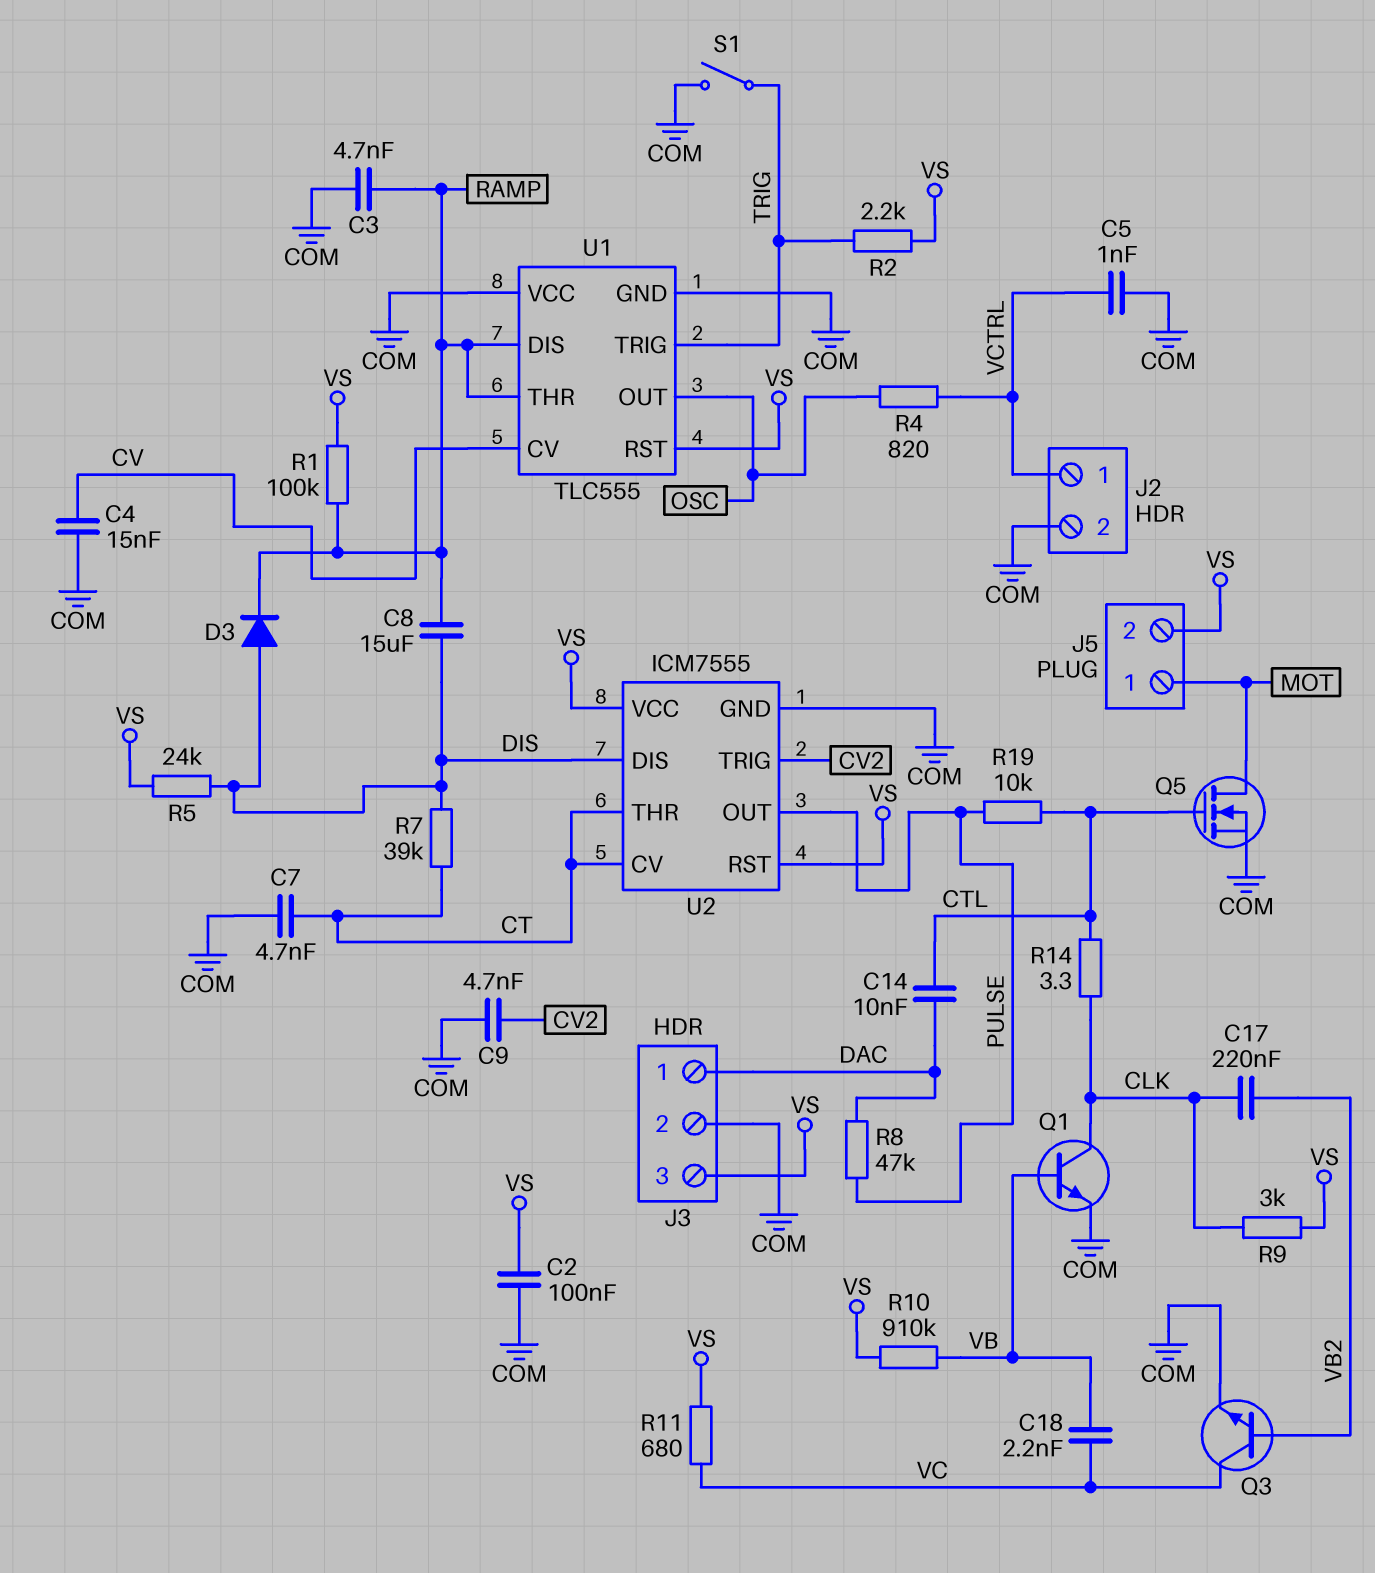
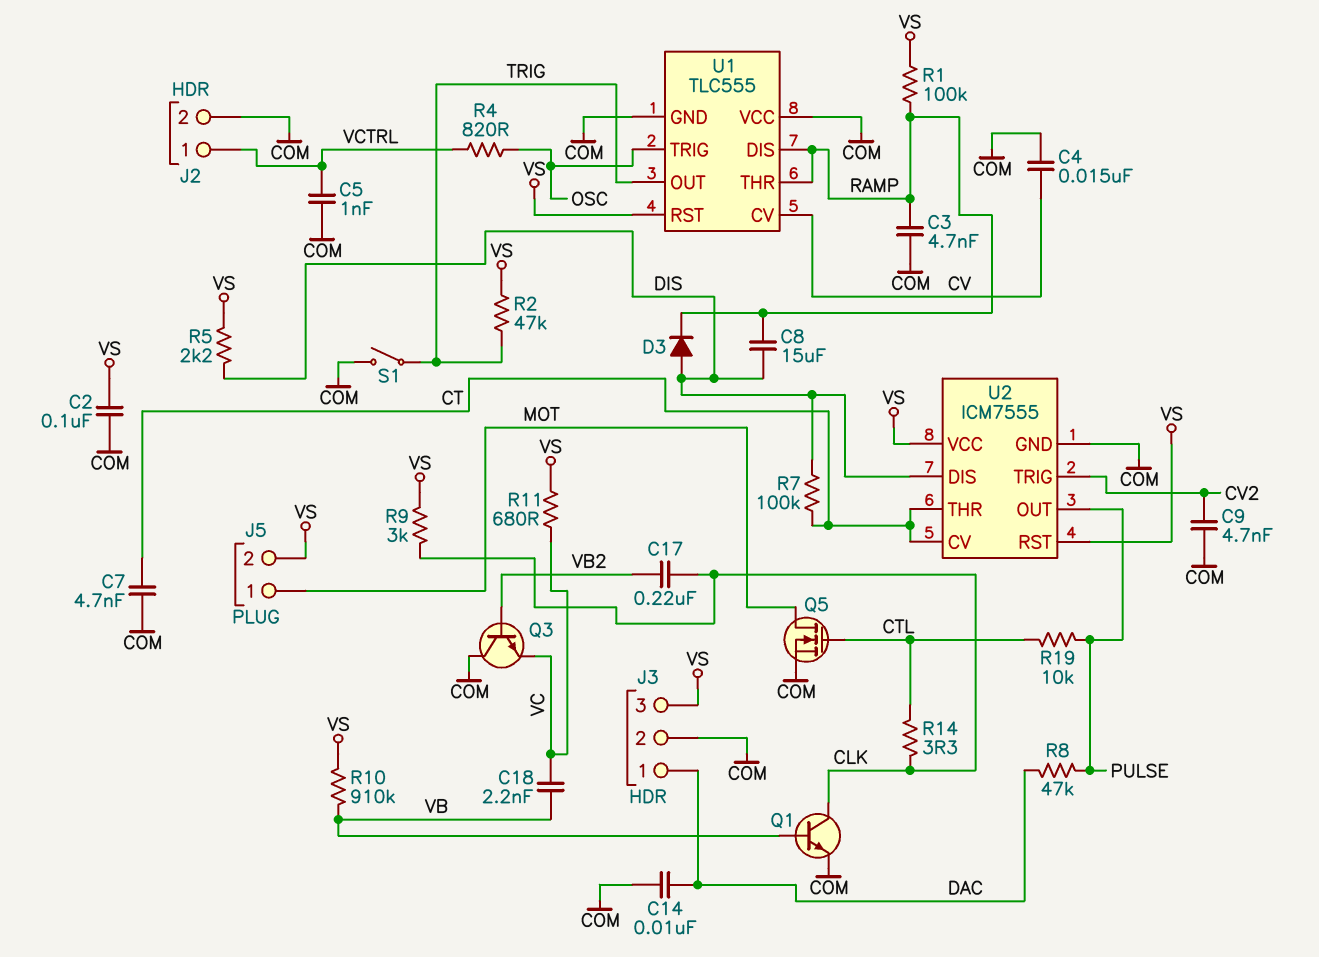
C14: 10nF (CTL, DAC) -> 10nF (COM, DAC)
Q3: NPN (B VB2, C VC, E COM) -> NPN (B VB2, C COM, E VC)
R2: 2.2k (TRIG, VS) -> 47k (TRIG, VS)
R5: 24k (DIS, VS) -> 2.2k (DIS, VS)
R7: 39k (CT, DIS) -> 100k (CT, DIS)
U1 pin OUT: OSC -> TRIG
U1 pin TRIG: TRIG -> OSC

